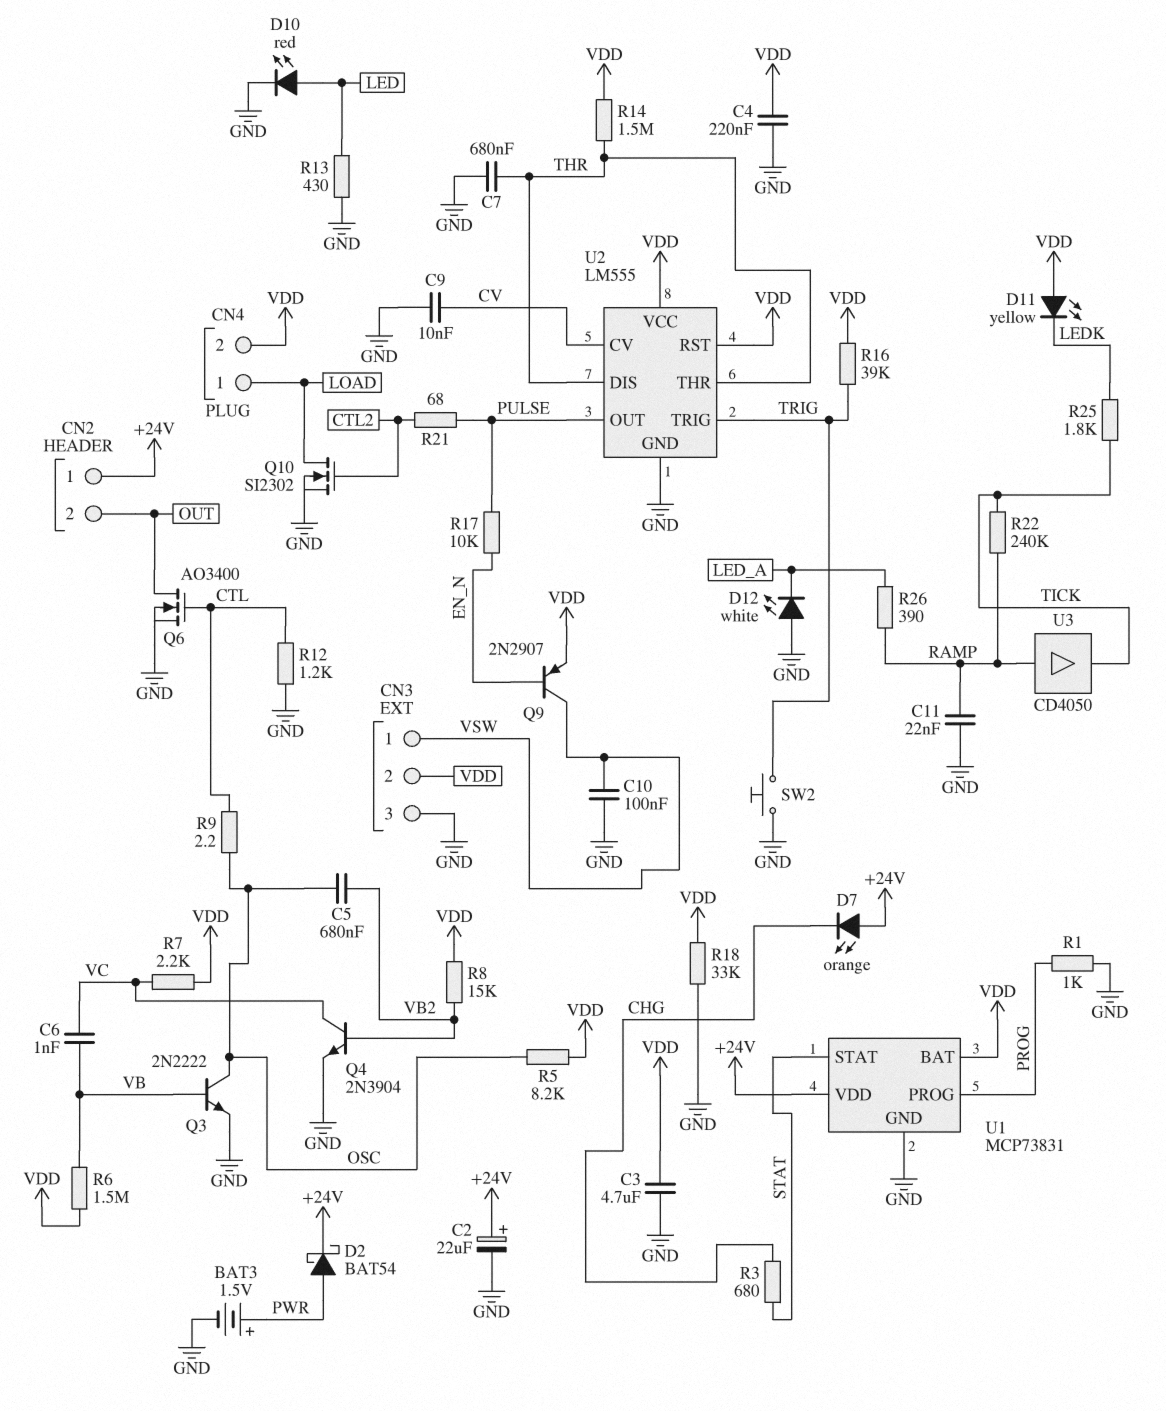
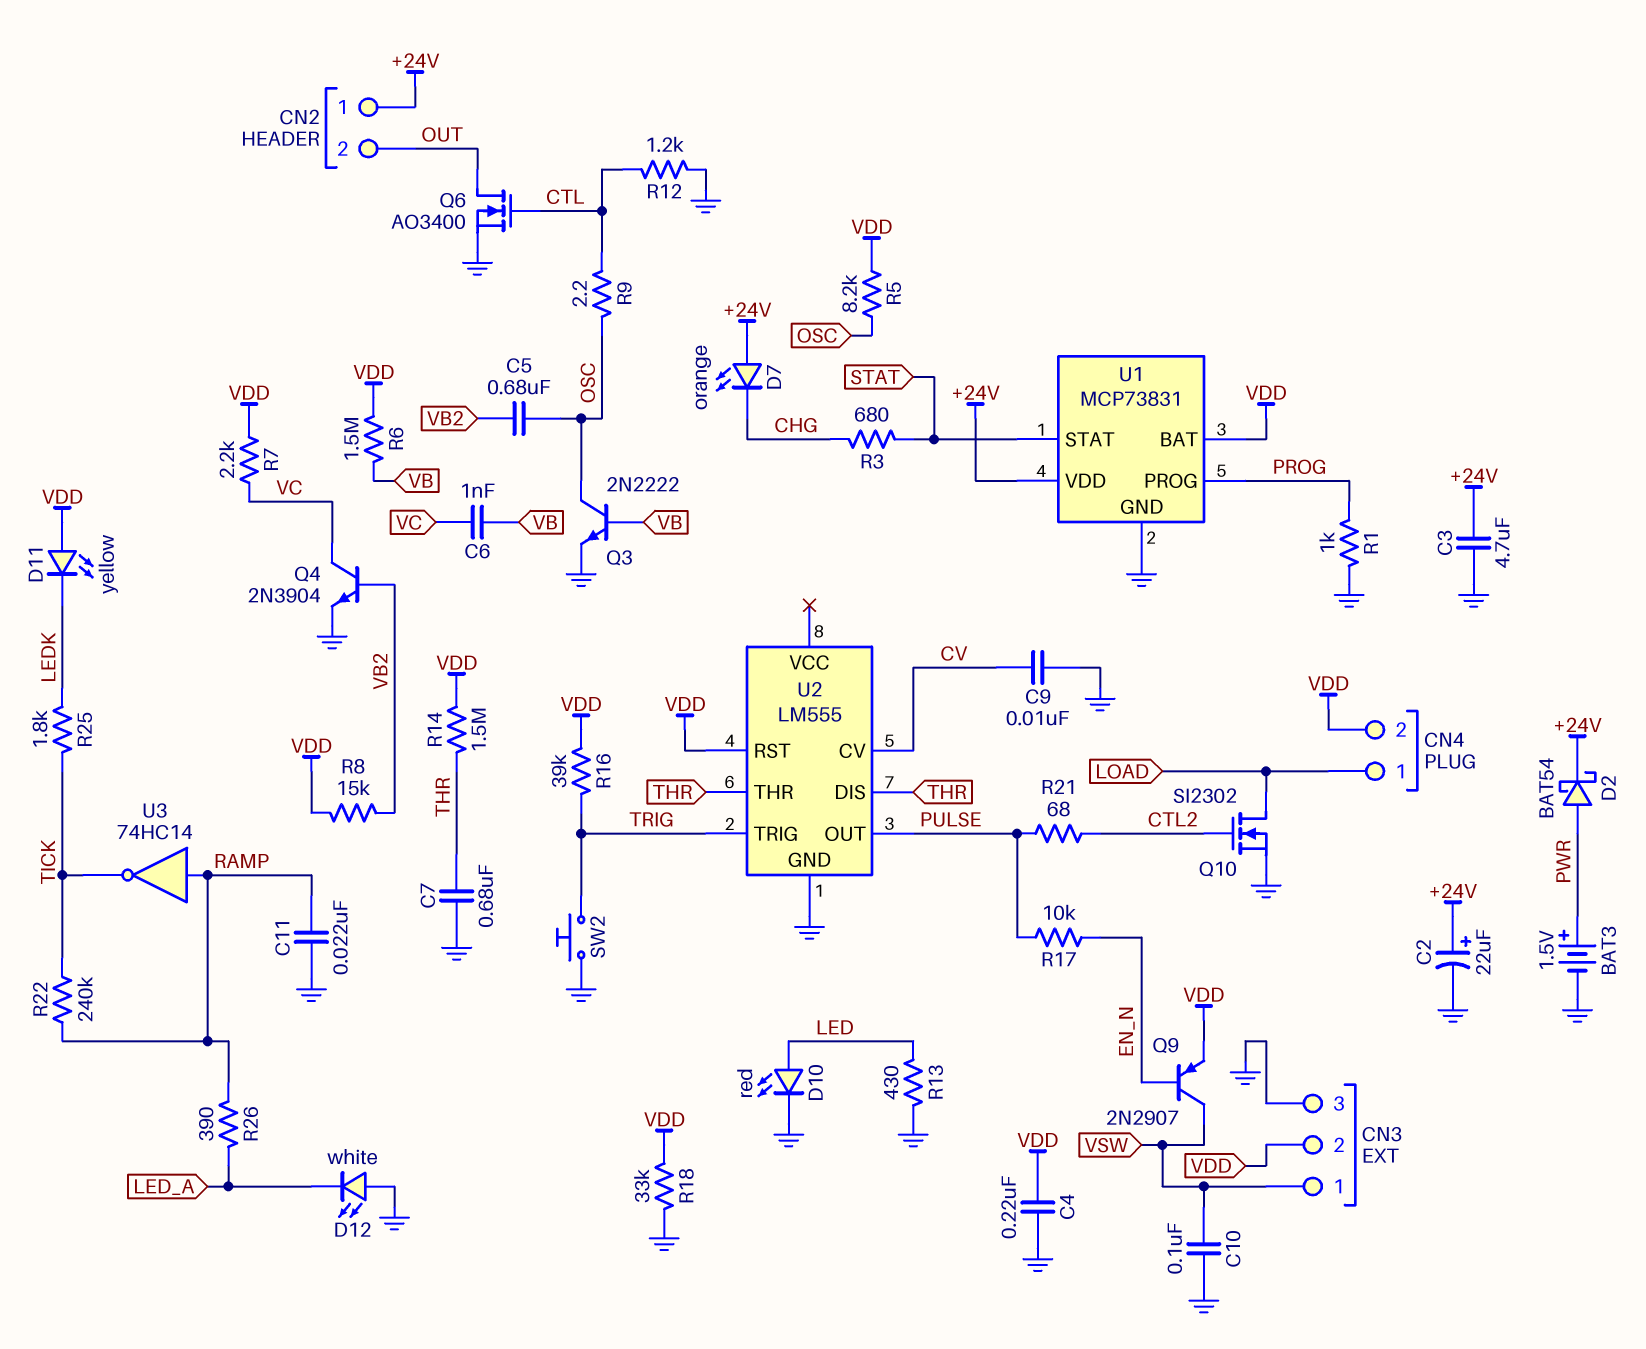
C3: 4.7uF (GND, VDD) -> 4.7uF (+24V, GND)
U2 pin VCC: VDD -> none
U3: buffer CD4050 (in RAMP, out TICK) -> NOT 74HC14 (in RAMP, out TICK)

